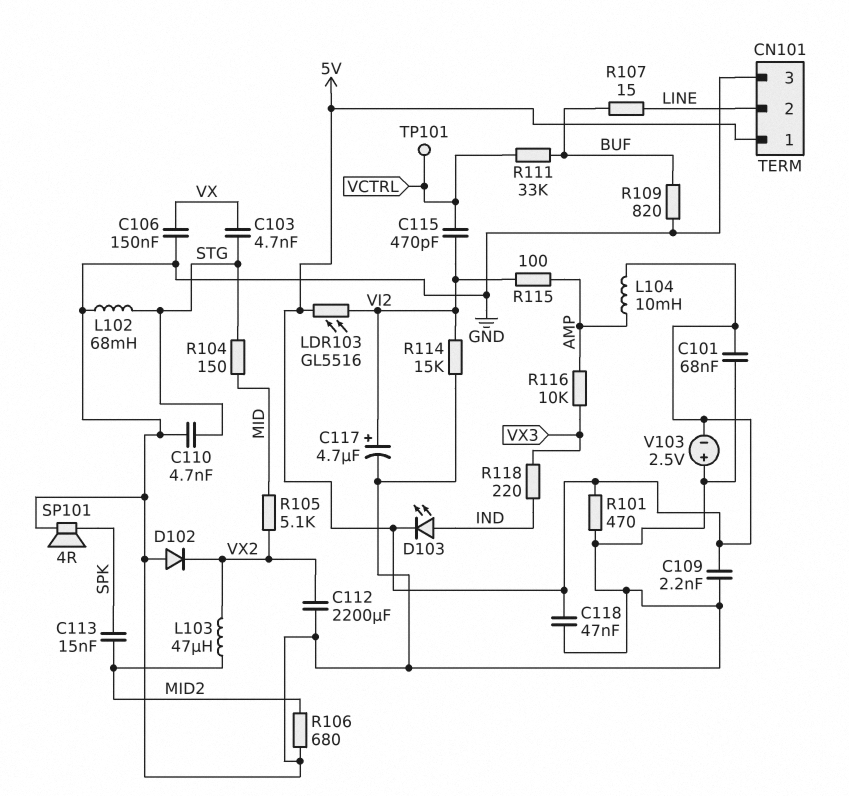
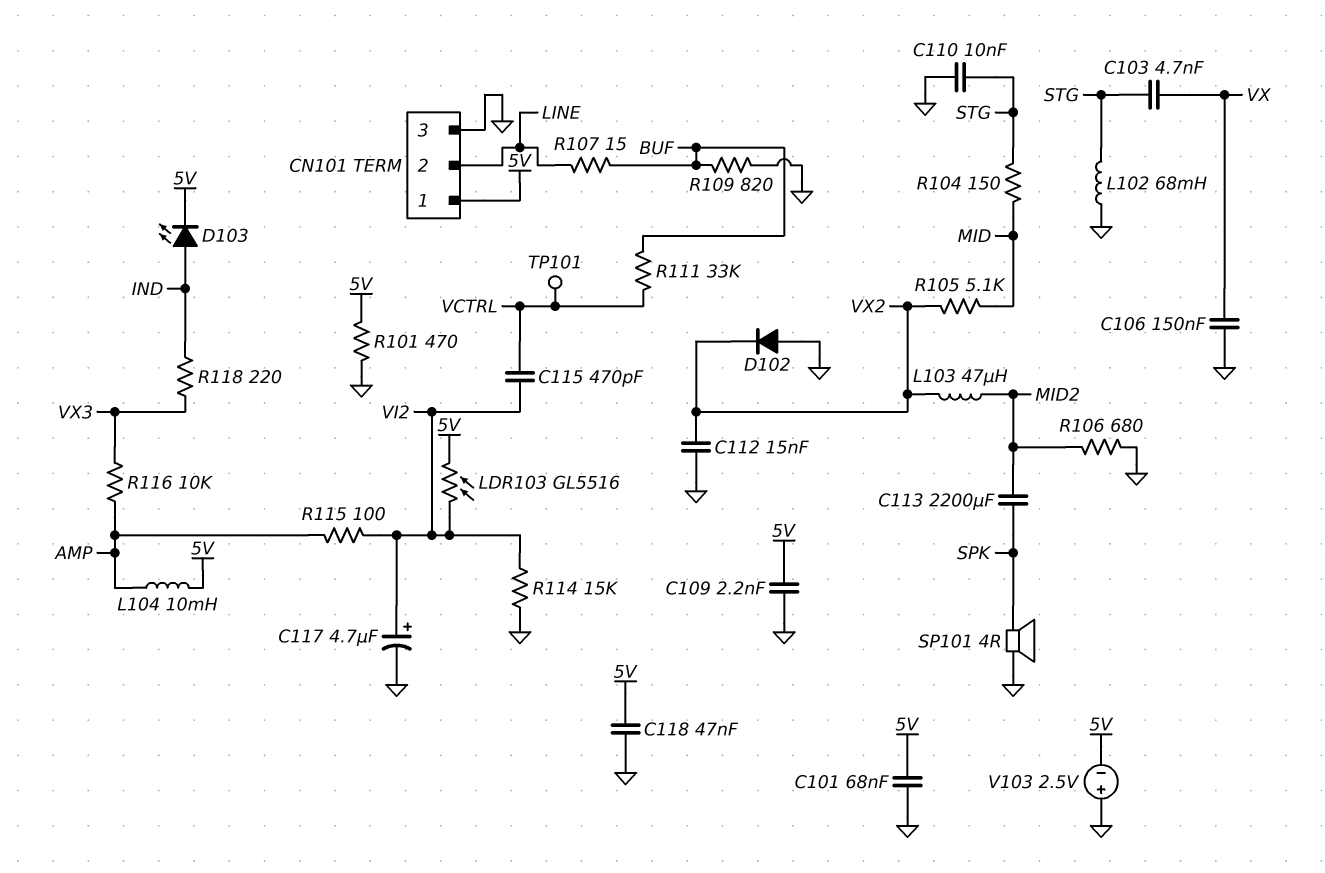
C110: 4.7nF (GND, STG) -> 10nF (GND, STG)
C112: 2200uF (GND, VX2) -> 15nF (GND, VX2)
C113: 15nF (MID2, SPK) -> 2200uF (MID2, SPK)

